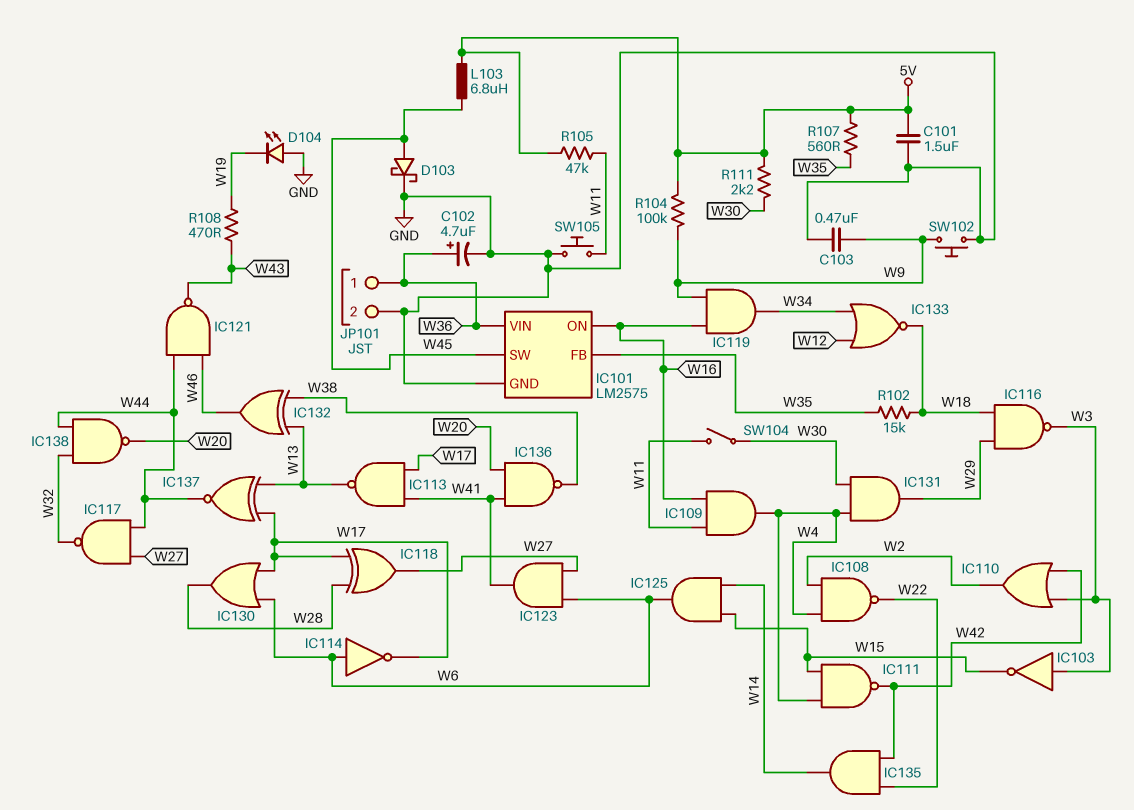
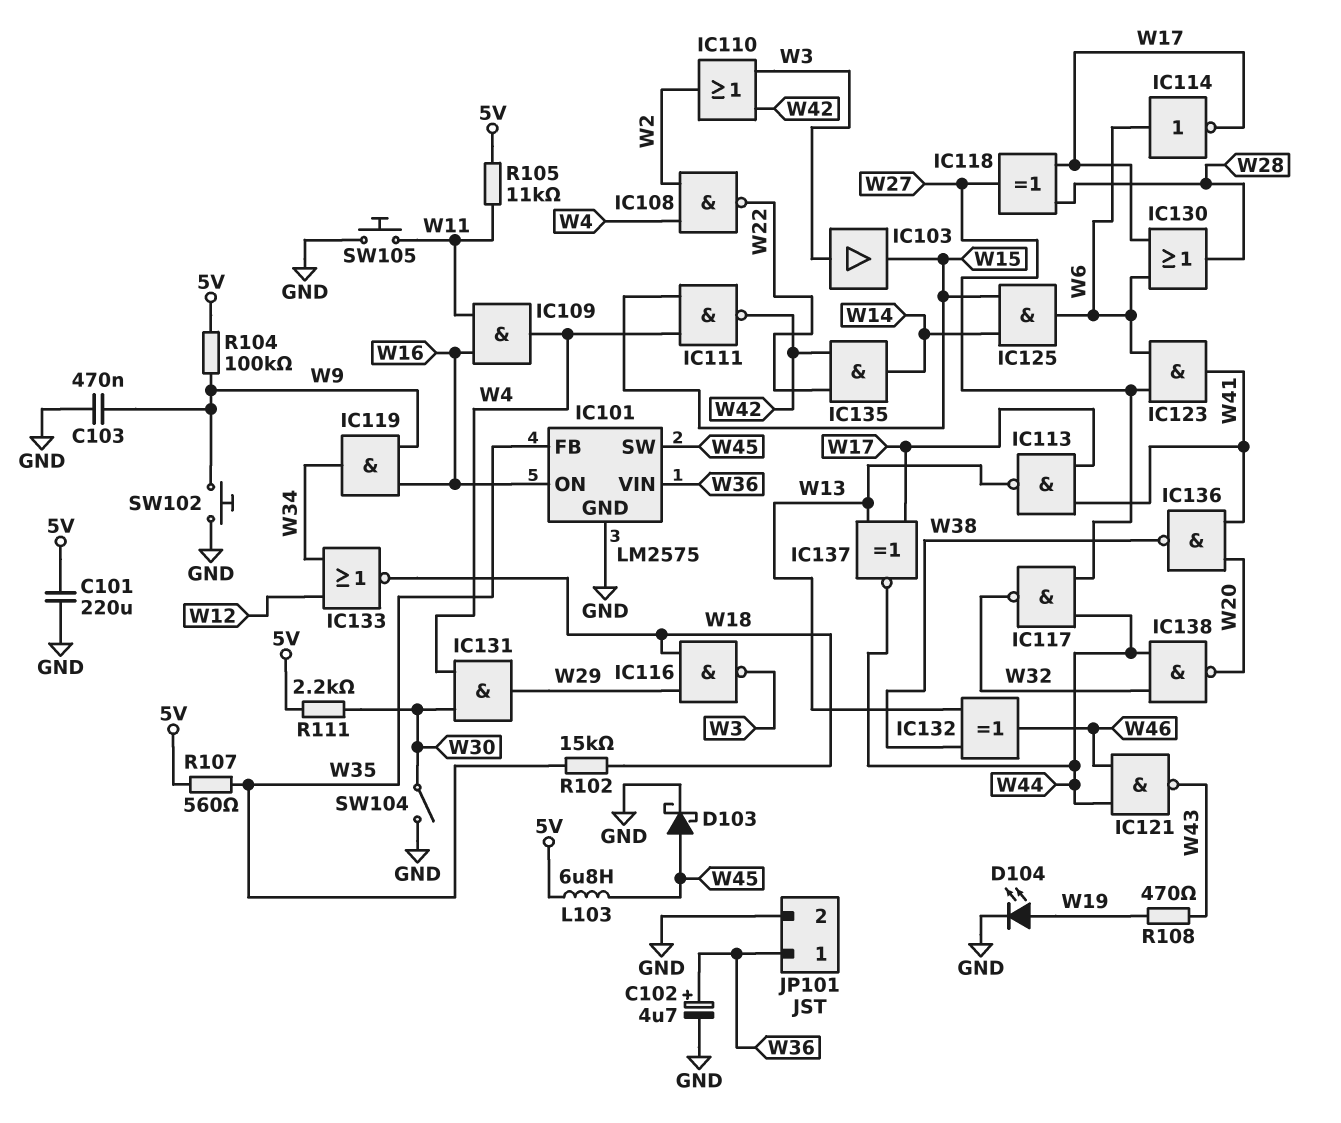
C101: 1.5uF (5V, GND) -> 220uF (5V, GND)
D104: LED (A GND, K W19) -> LED (A W19, K GND)
IC103: NOT (in W3, out W15) -> buffer (in W3, out W15)
R105: 47k (5V, W11) -> 11k (5V, W11)
SW104: switch (W11, W30) -> switch (GND, W30)

